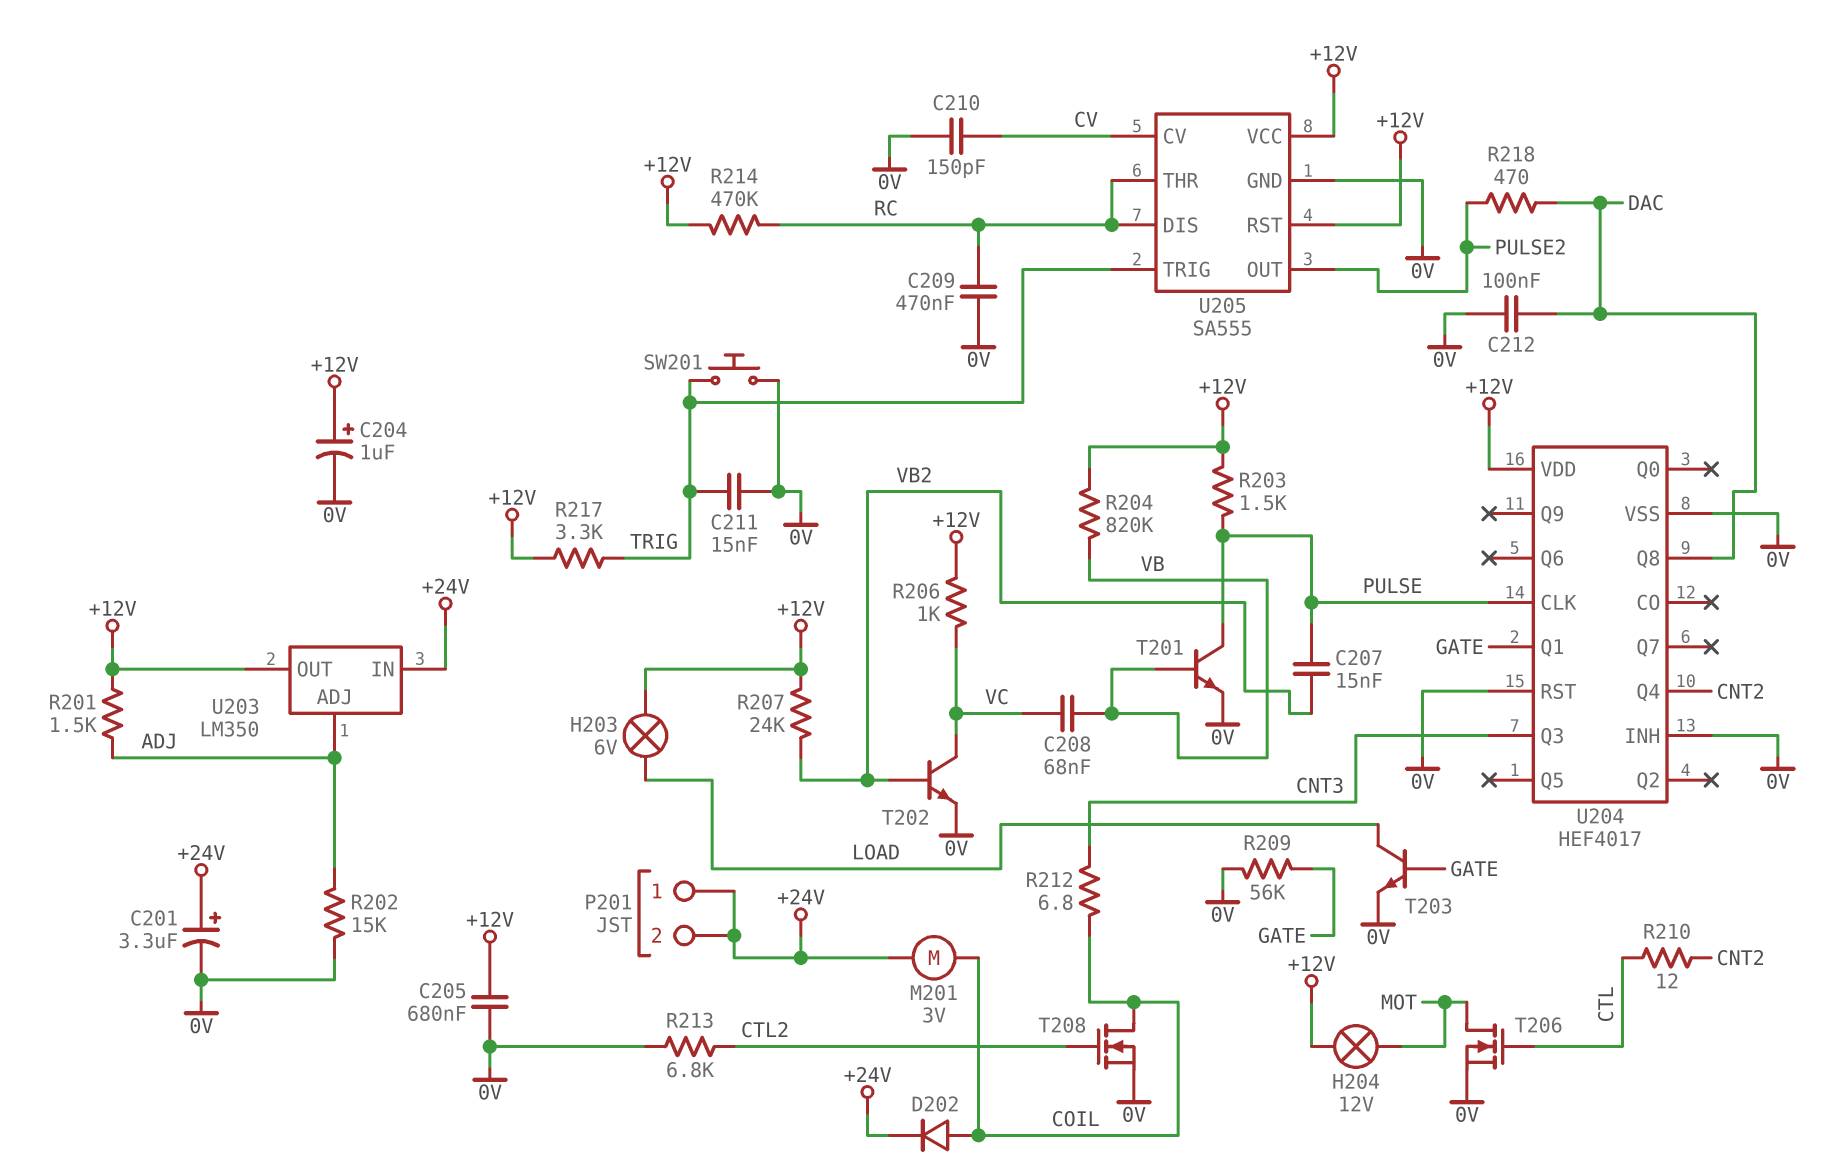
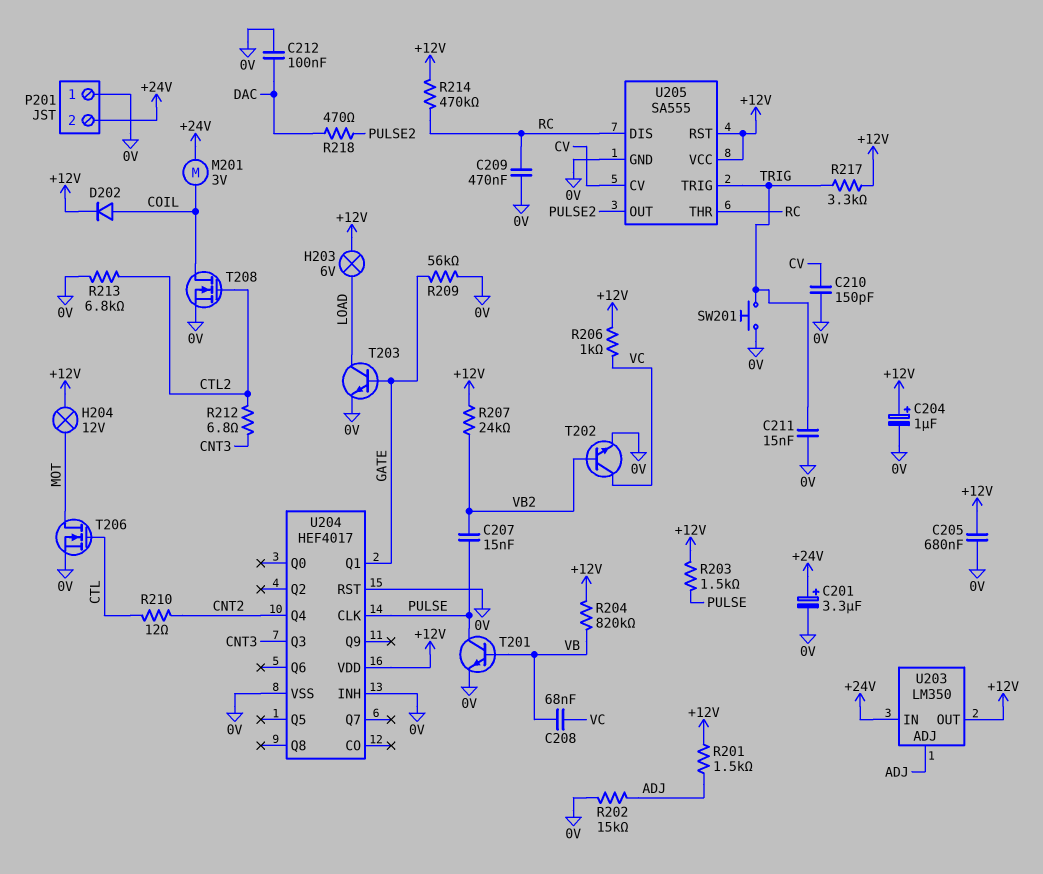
D202: diode (A COIL, K +24V) -> diode (A COIL, K +12V)
P201 pin 1: +24V -> 0V
R212: 6.8 (CNT3, COIL) -> 6.8 (CNT3, CTL2)
U204 pin Q8: DAC -> none

